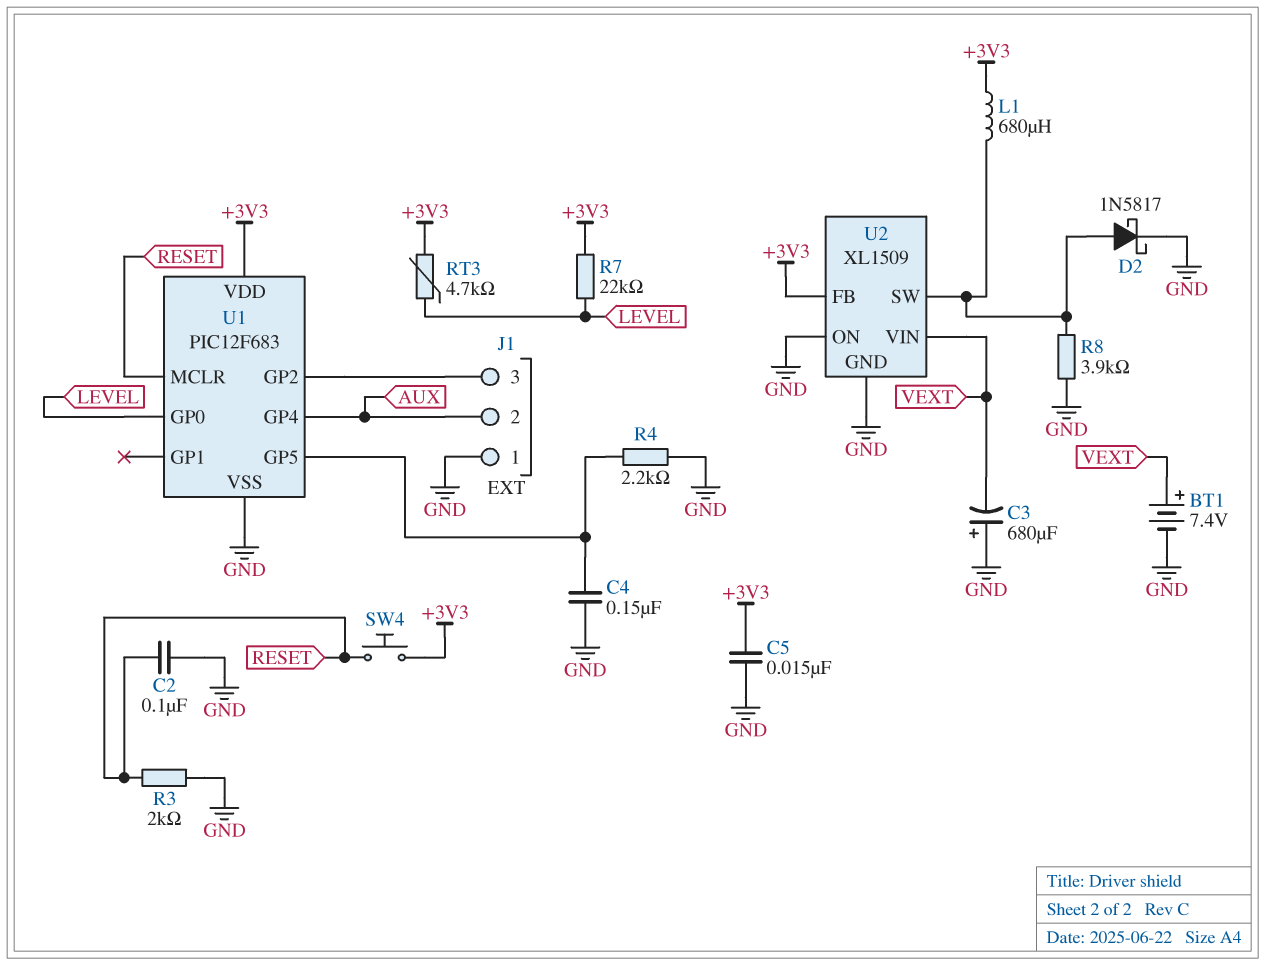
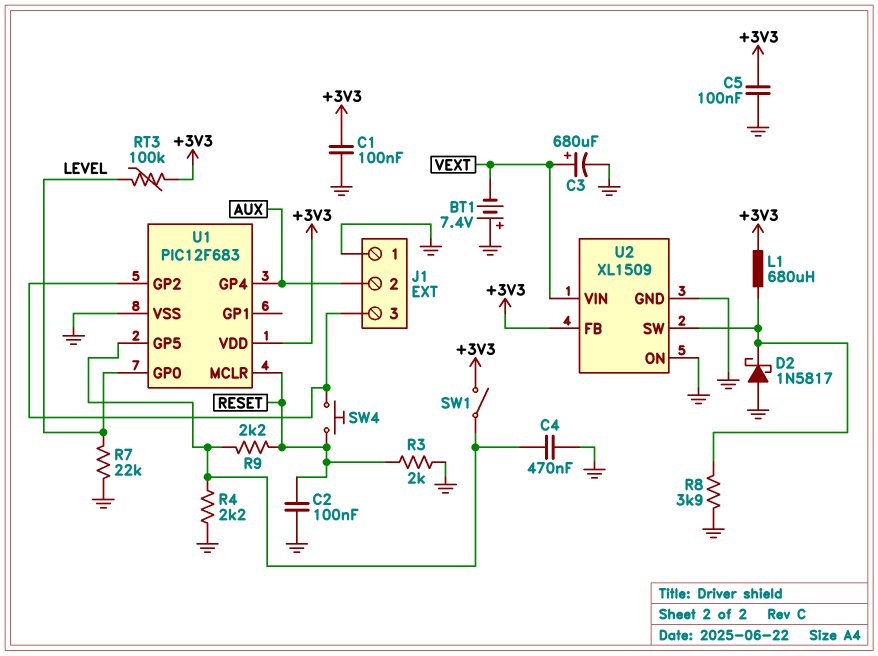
BT1: 7.4V (plus VEXT, minus GND) -> 7.4V (plus GND, minus VEXT)
C1: none -> 100nF (+3V3, GND)
C3: 680uF (plus GND, minus VEXT) -> 680uF (plus VEXT, minus GND)
C4: 150nF (GND, U1/GP5) -> 470nF (GND, U1/GP5)
C5: 15nF (+3V3, GND) -> 100nF (+3V3, GND)
D2: schottky 1N5817 (A U2/SW, K GND) -> schottky 1N5817 (A GND, K U2/SW)
R7: 22k (+3V3, LEVEL) -> 22k (GND, LEVEL)
R9: none -> 2.2k (RESET, U1/GP5)
RT3: 4.7k (+3V3, LEVEL) -> 100k (+3V3, LEVEL)
SW1: none -> switch (+3V3, U1/GP5)
SW4: button (+3V3, RESET) -> button (J1/3, RESET)

